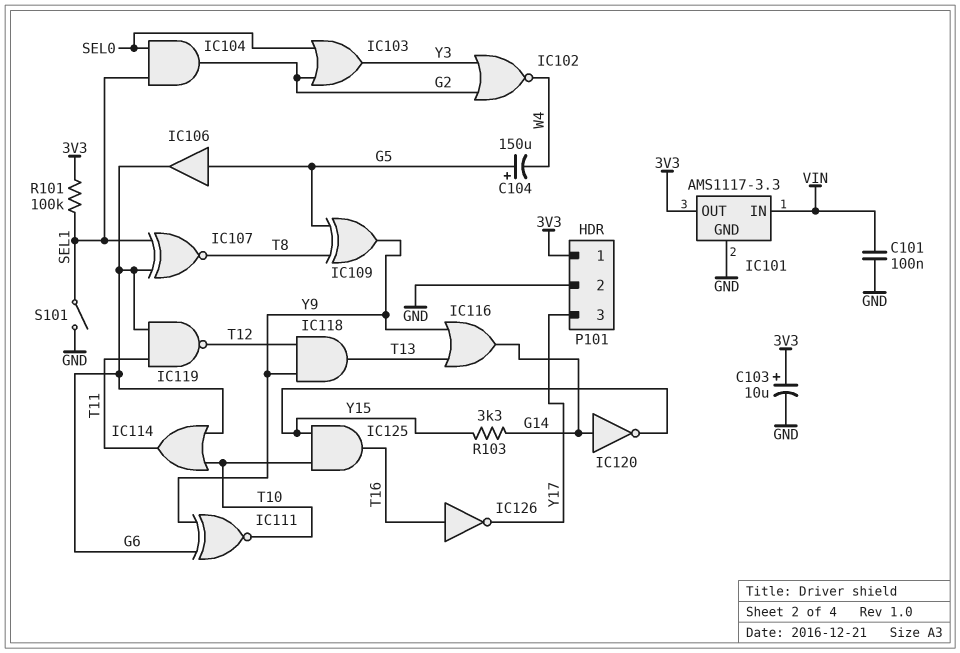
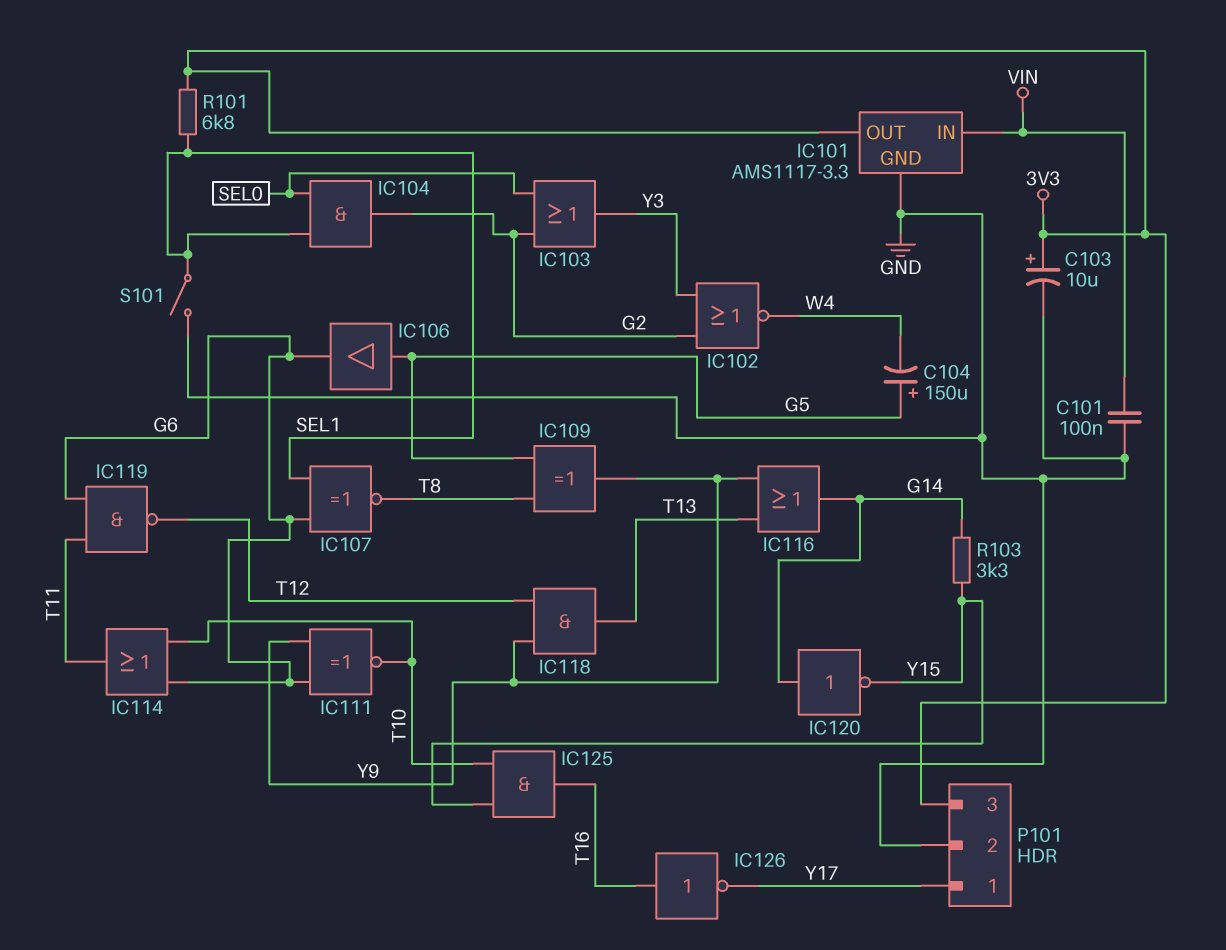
P101 pin 1: 3V3 -> Y17
P101 pin 3: Y17 -> 3V3
R101: 100k (3V3, SEL1) -> 6.8k (3V3, SEL1)

